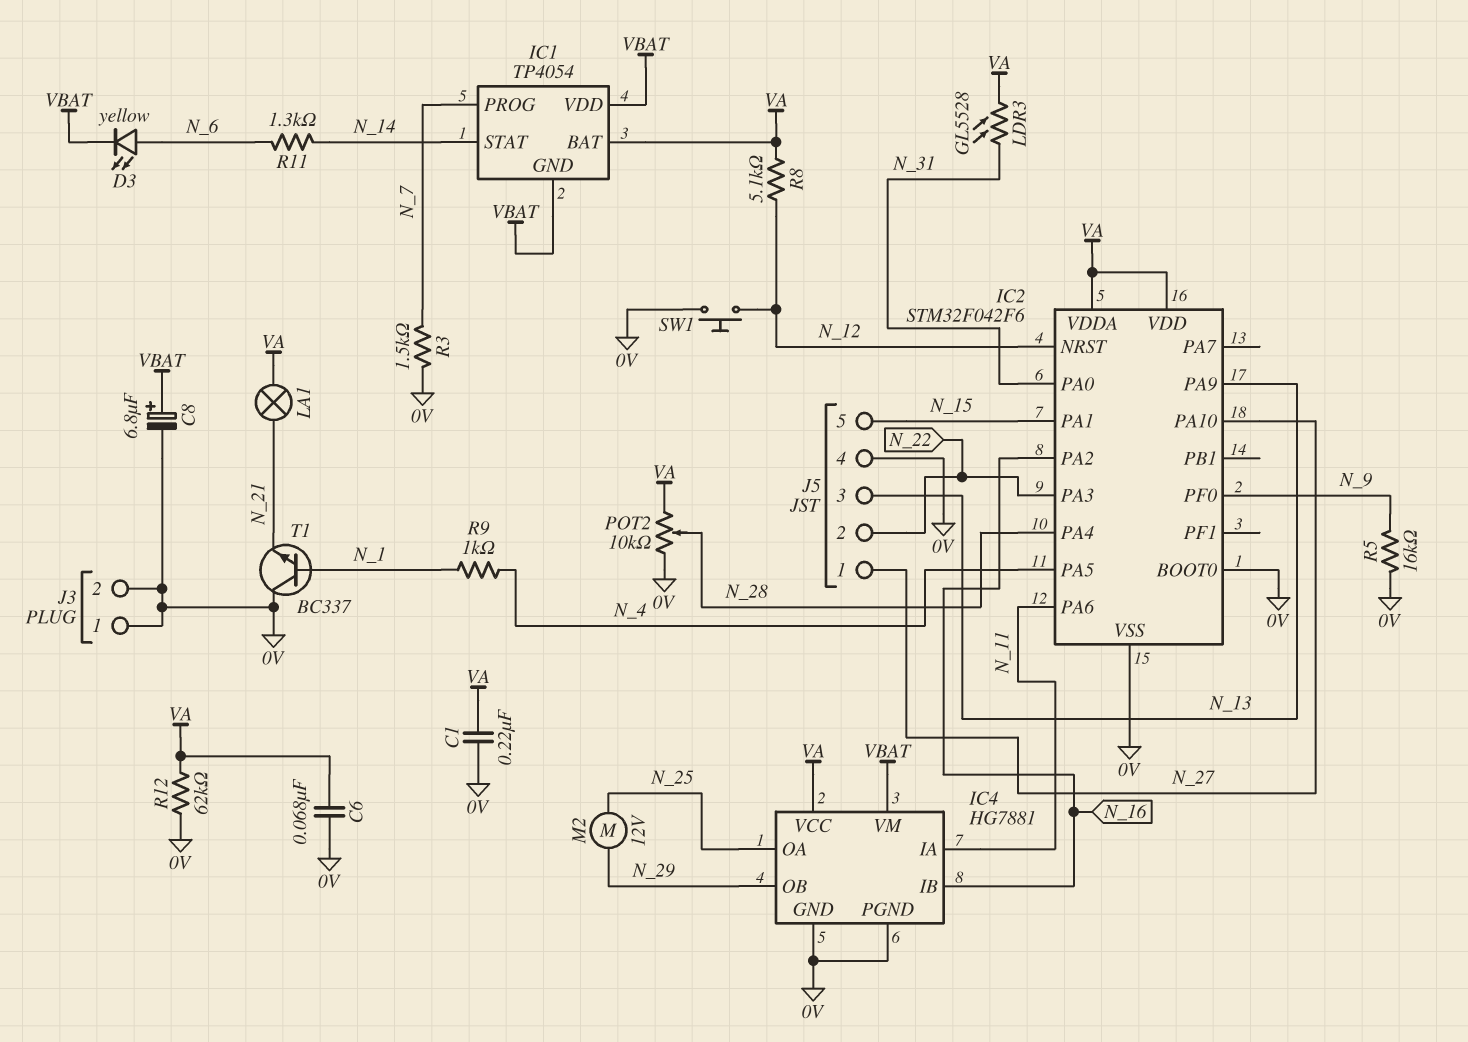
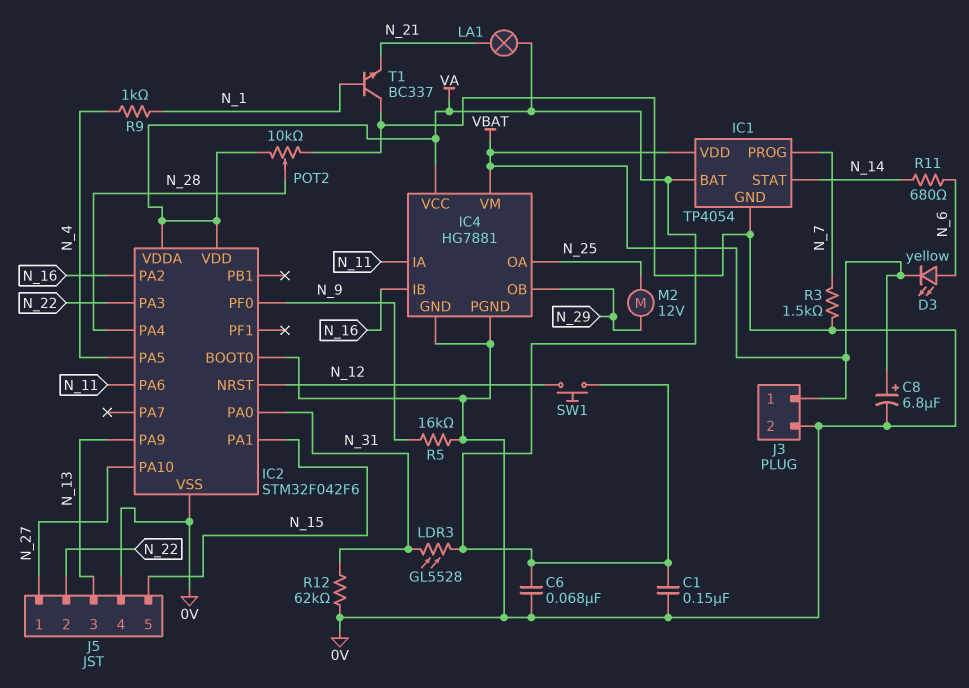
C1: 220nF (0V, VA) -> 150nF (0V, VA)
IC1 pin GND: VBAT -> 0V
J3 pin 1: 0V -> VBAT
R8: 5.1k (N_12, VA) -> none
R11: 1.3k (N_6, N_14) -> 680 (N_6, N_14)
R12: 62k (0V, VA) -> 62k (0V, N_31)
SW1: button (0V, N_12) -> button (N_12, VA)

